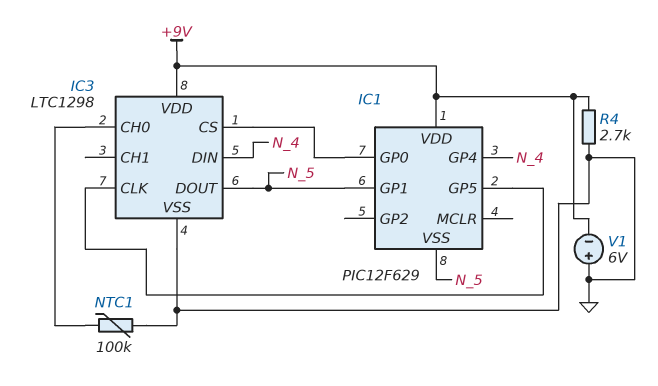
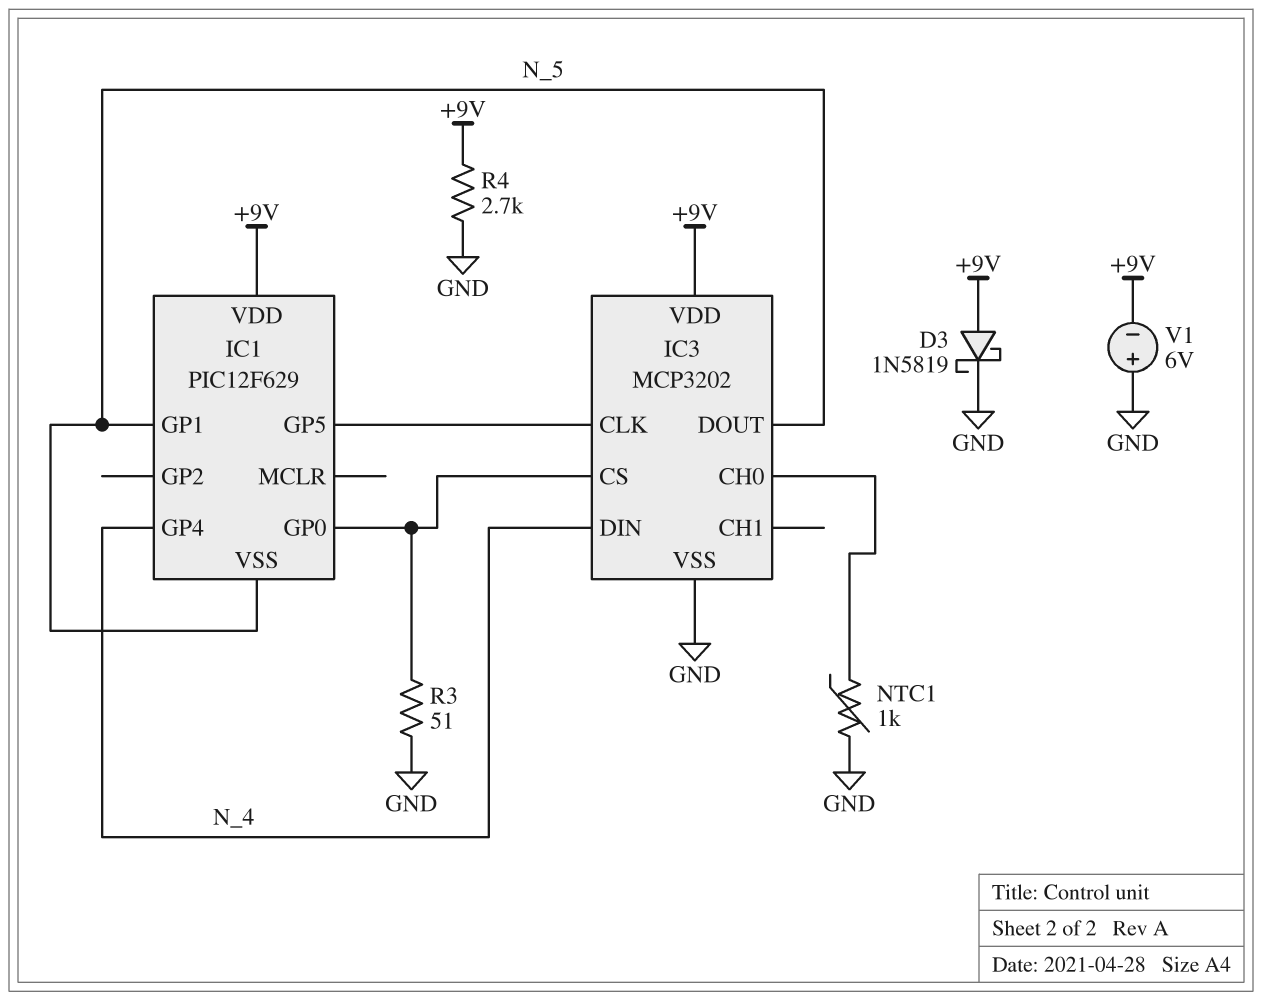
D3: none -> schottky 1N5819 (A +9V, K GND)
IC3: LTC1298 -> MCP3202
NTC1: 100k (GND, IC3/CH0) -> 1k (GND, IC3/CH0)
R3: none -> 51 (GND, IC1/GP0)

